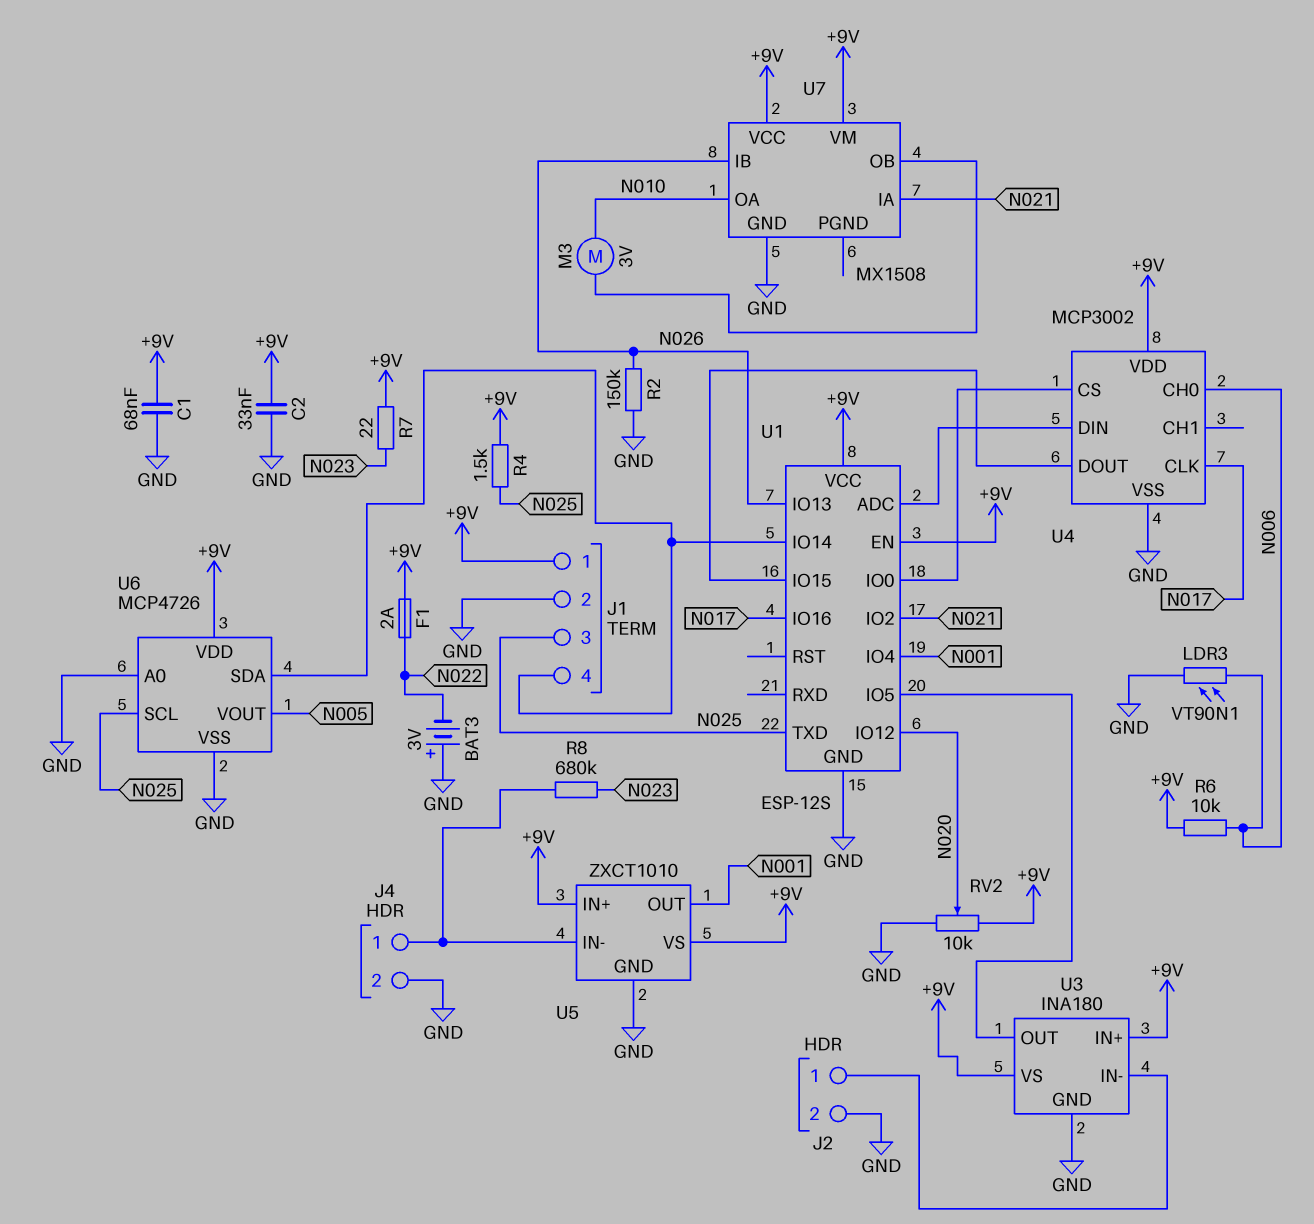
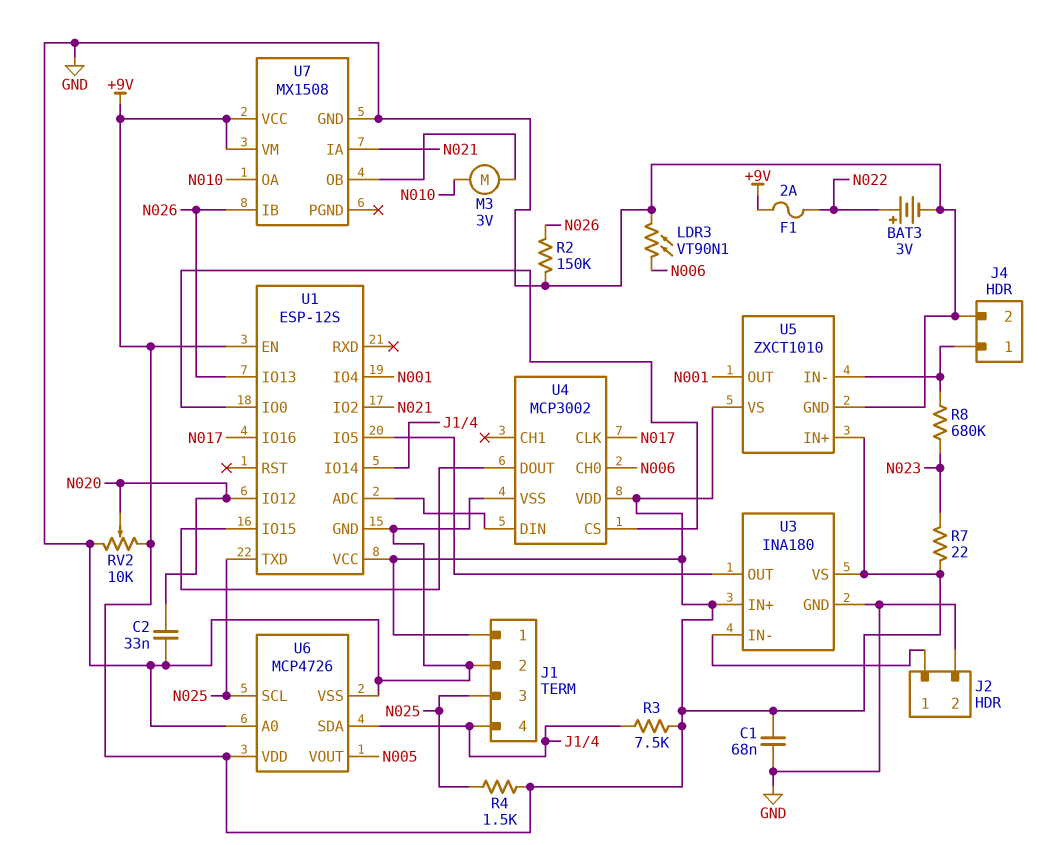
BAT3: 3V (plus GND, minus N022) -> 3V (plus N022, minus GND)
C2: 33nF (+9V, GND) -> 33nF (GND, N020)
R3: none -> 7.5k (+9V, J1/4)
R6: 10k (+9V, N006) -> none

